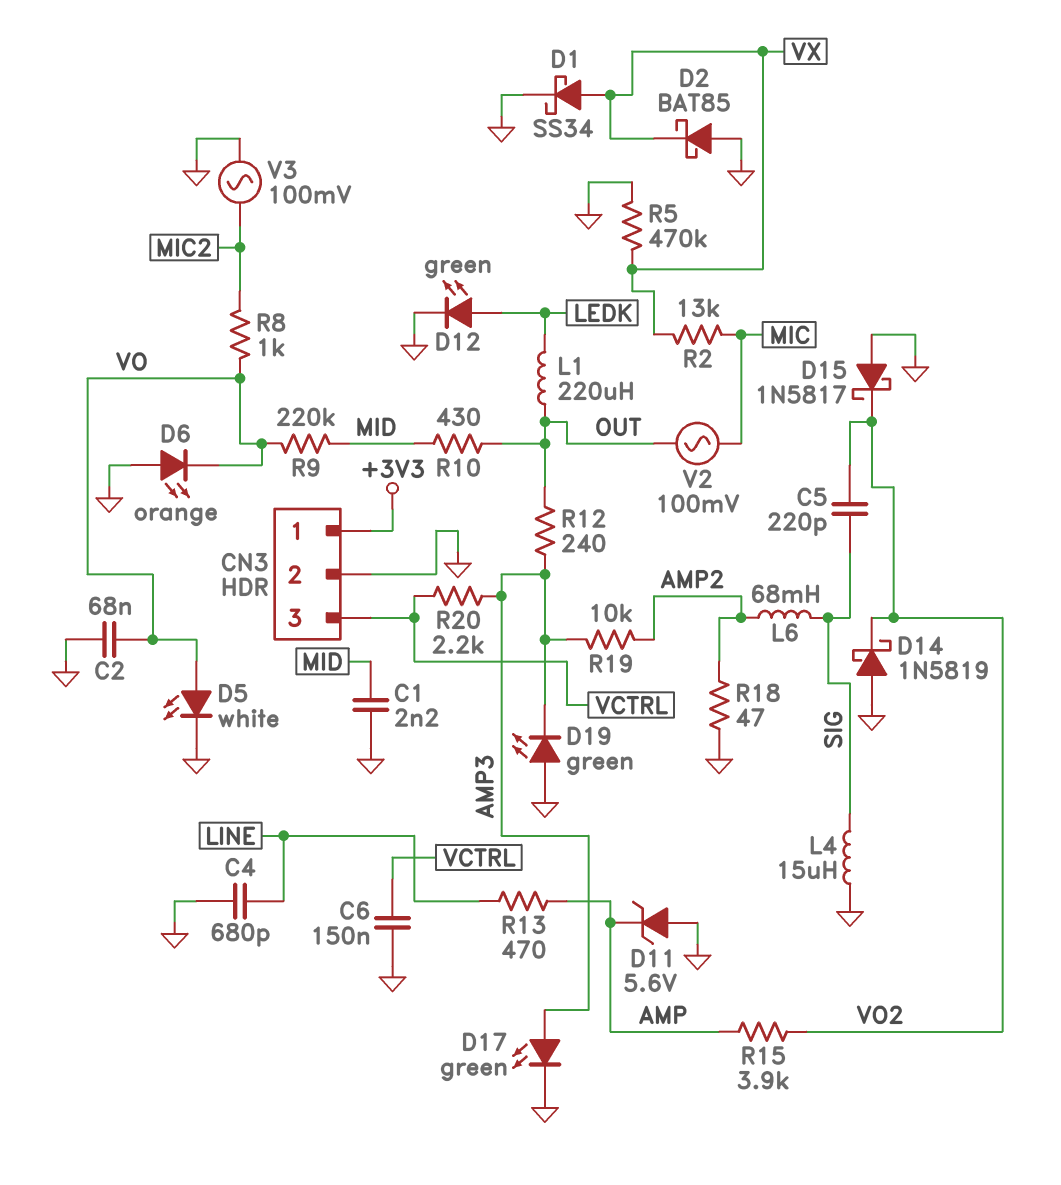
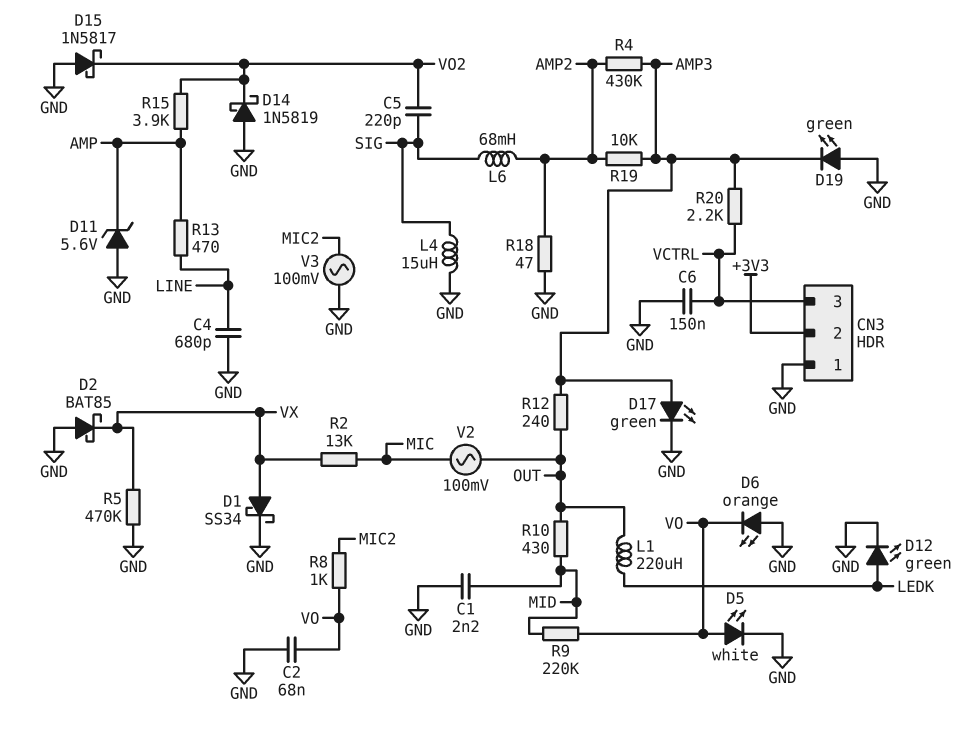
CN3 pin 1: +3V3 -> GND
CN3 pin 2: GND -> +3V3
R4: none -> 430k (AMP2, AMP3)

